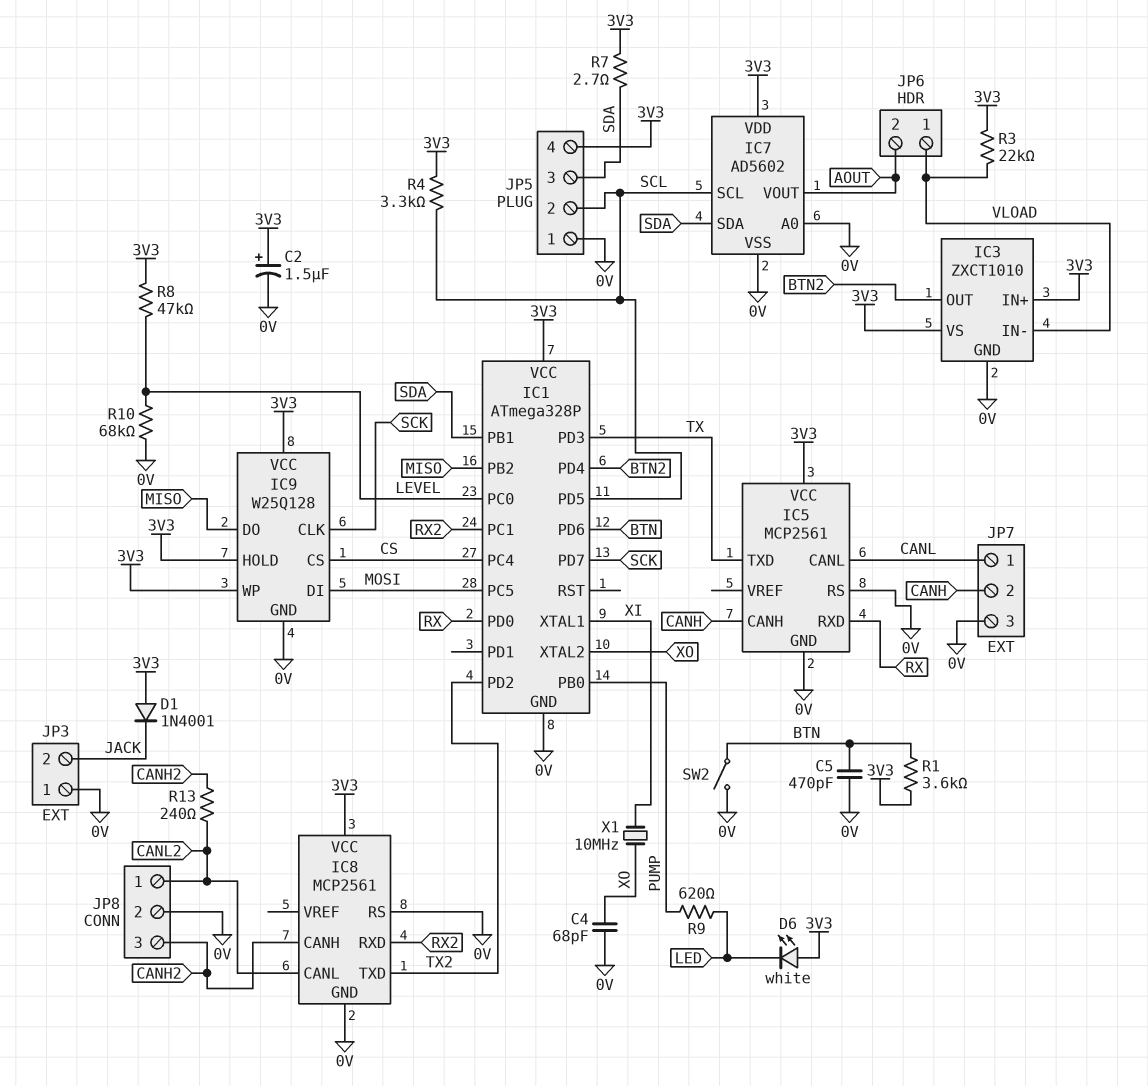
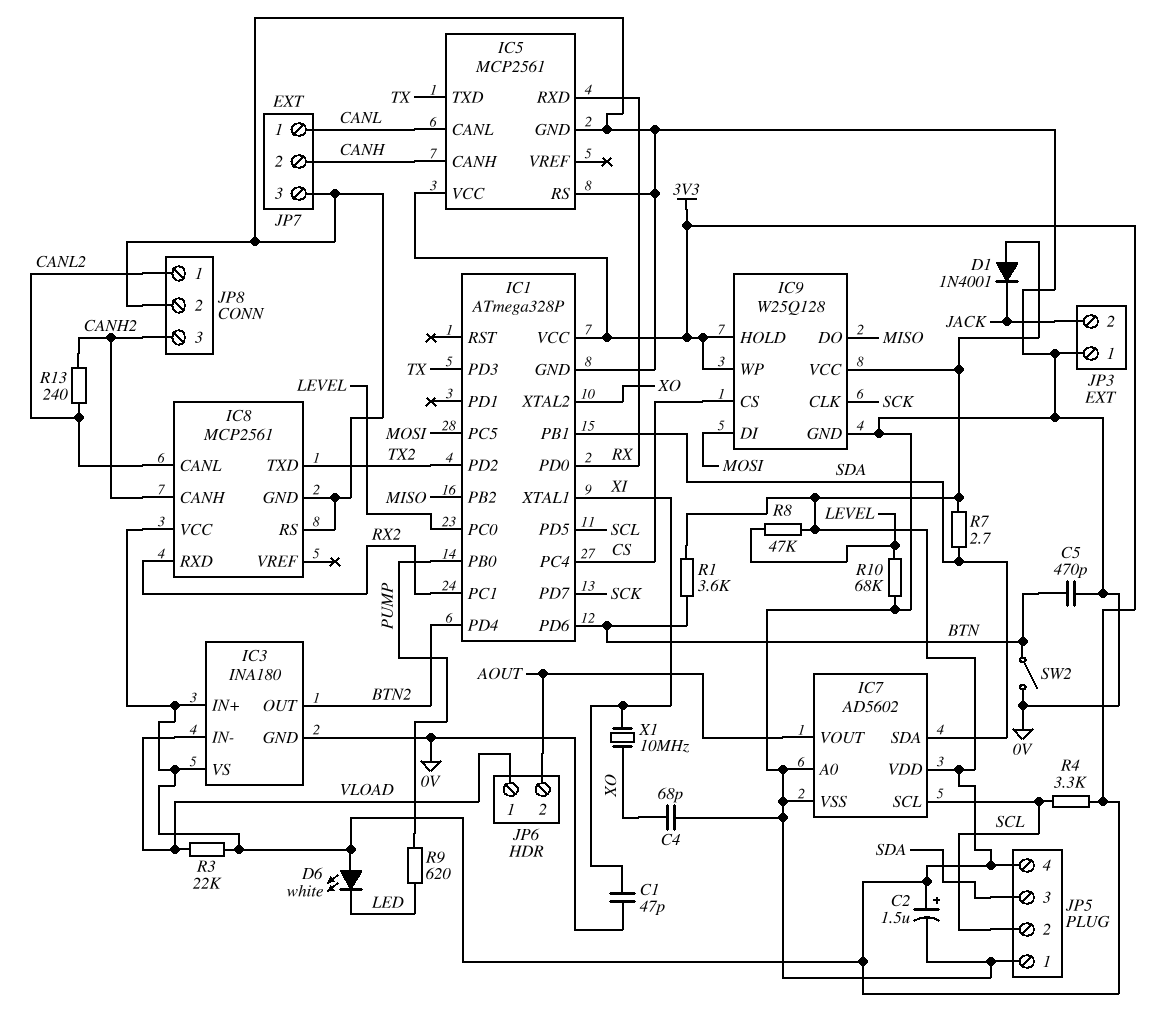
C1: none -> 47pF (0V, XI)
IC3: ZXCT1010 -> INA180

